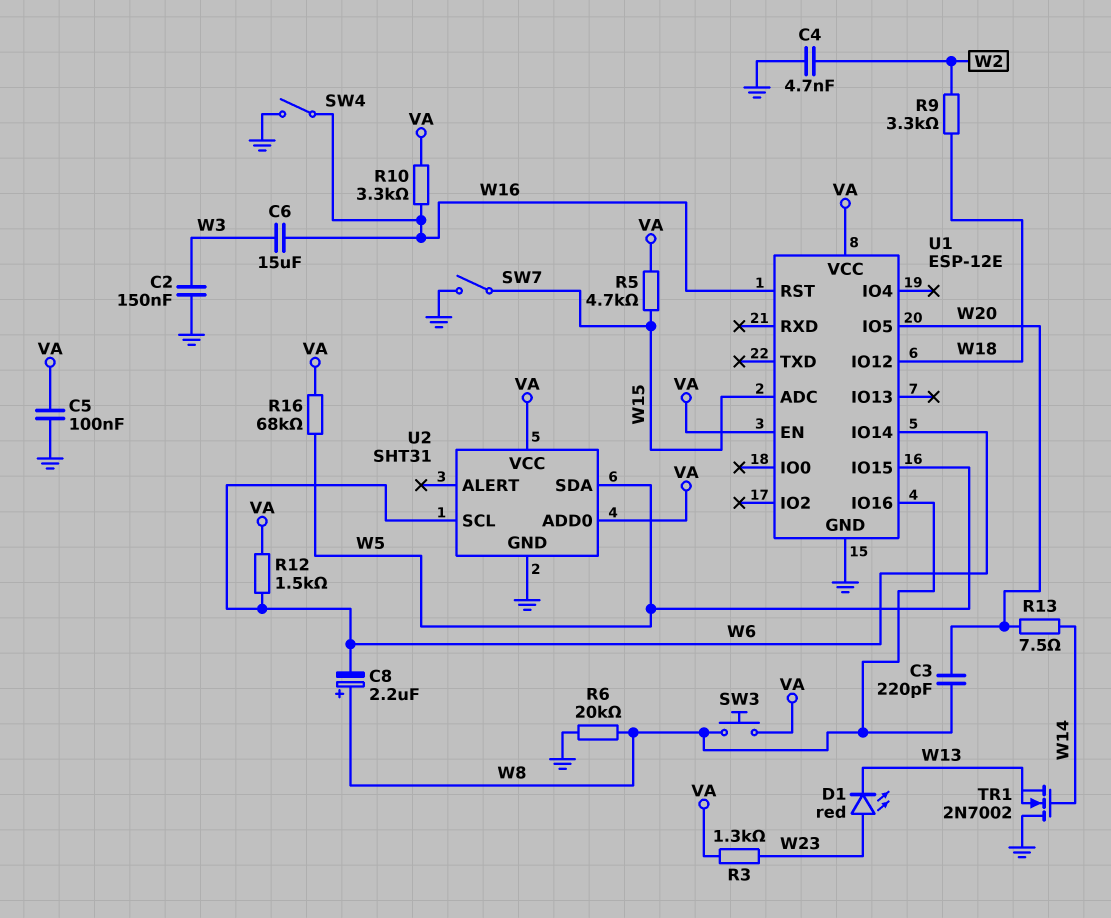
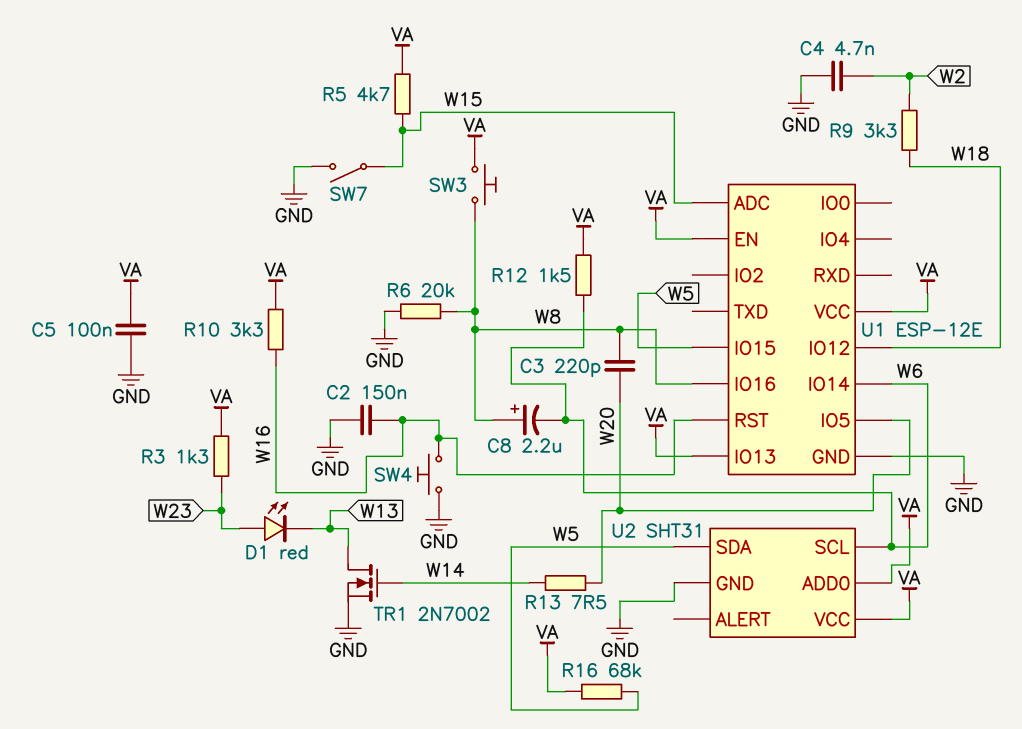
C2: 150nF (GND, W3) -> 150nF (GND, W16)
C6: 15uF (W3, W16) -> none
SW4: switch (GND, W16) -> button (GND, W16)
TR1: NMOS 2N7002 (G W14, D GND, S W13) -> NMOS 2N7002 (G W14, D W13, S GND)
U1 pin IO13: none -> VA

